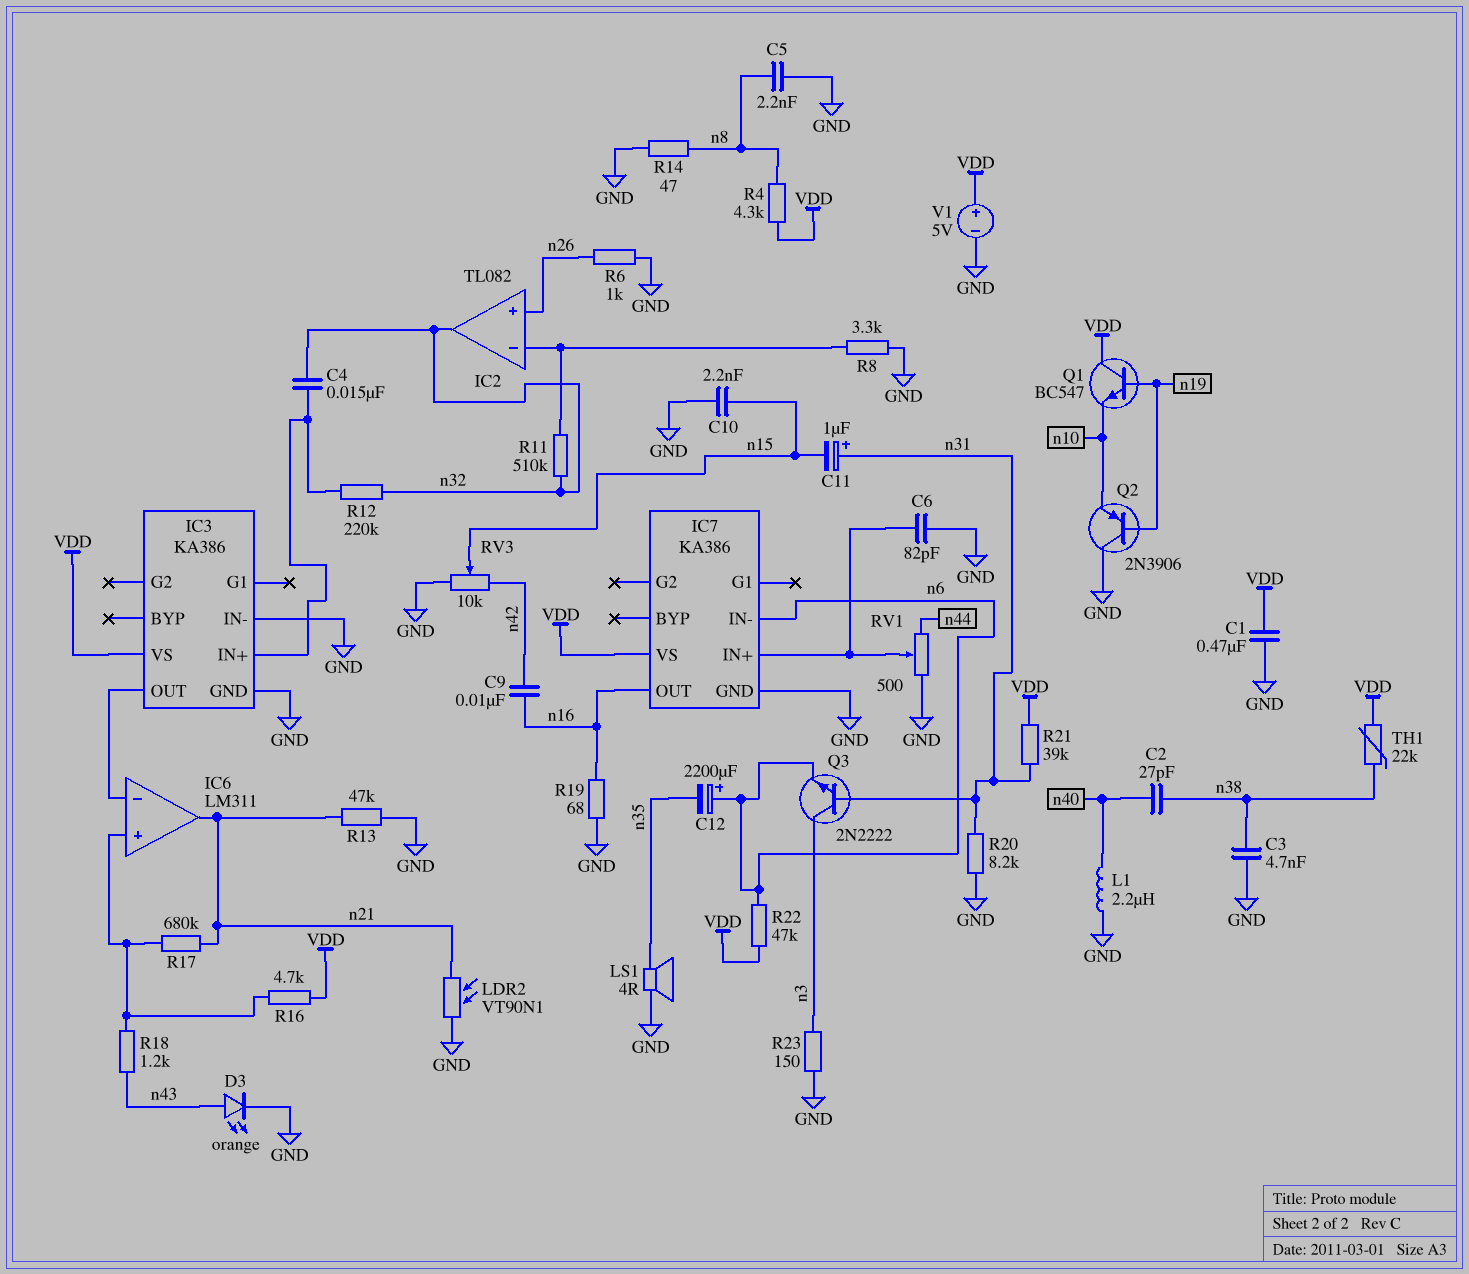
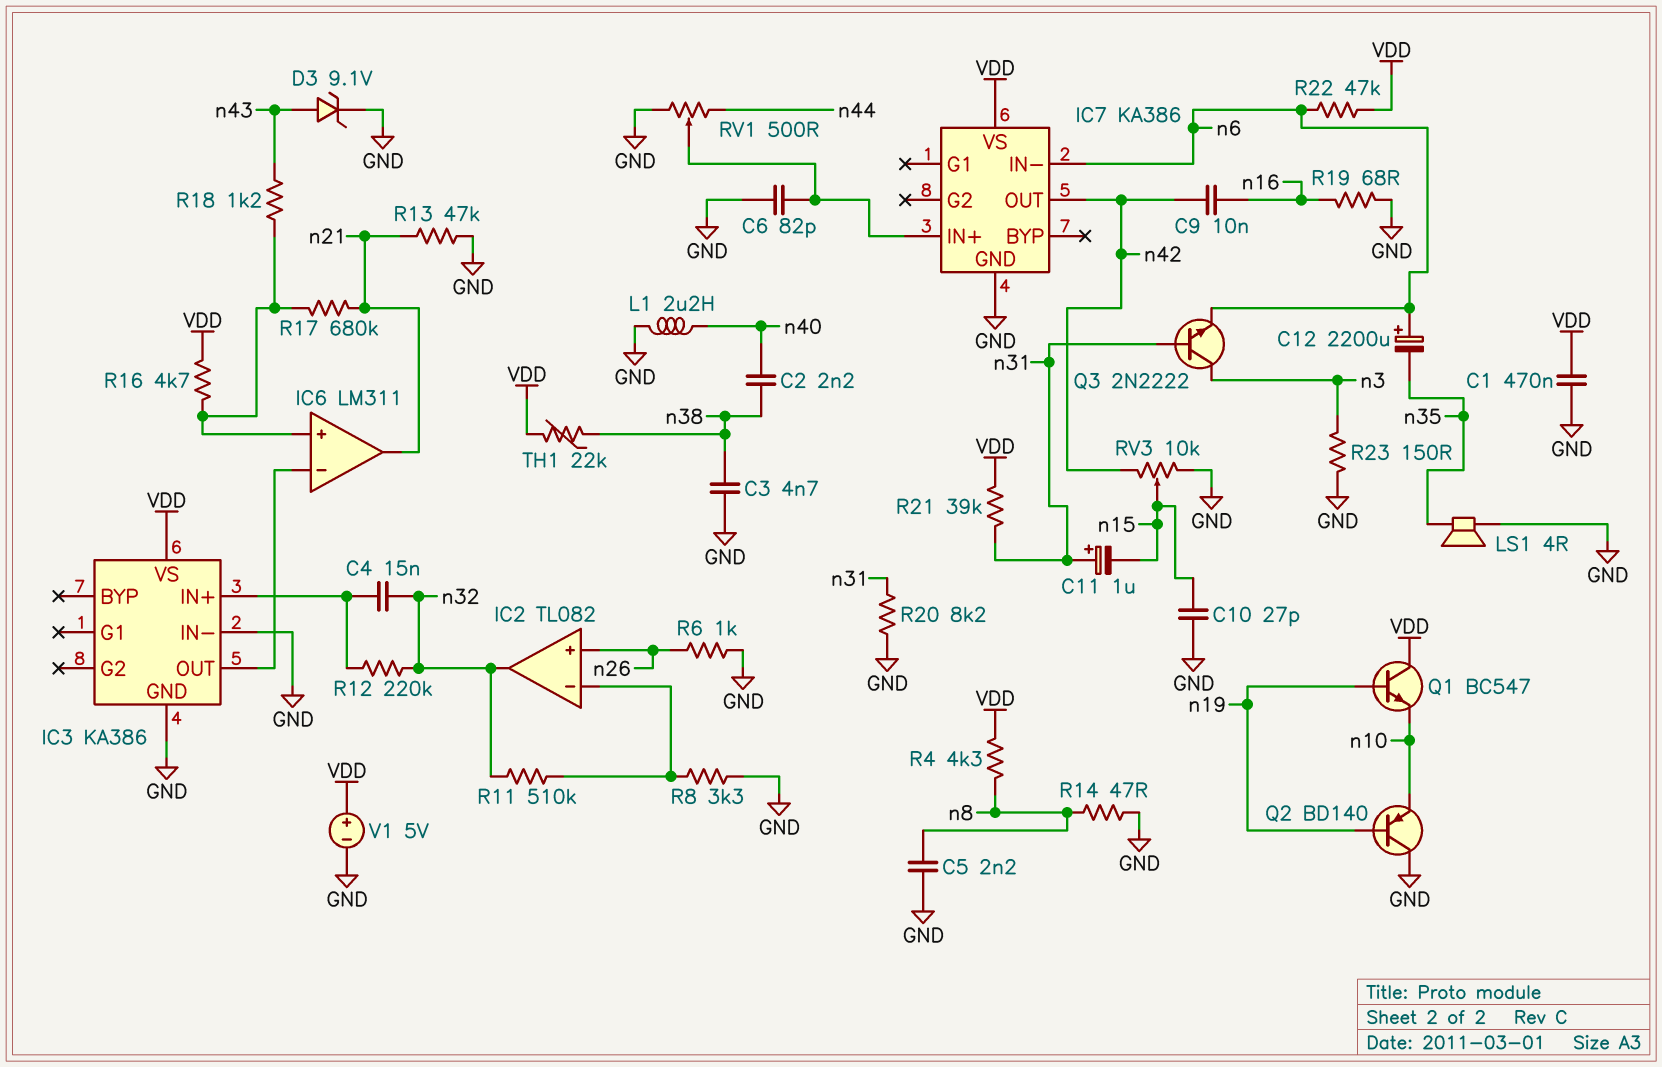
C2: 27pF (n38, n40) -> 2.2nF (n38, n40)
C10: 2.2nF (GND, n15) -> 27pF (GND, n15)
D3: LED orange (A n43, K GND) -> zener 9.1V (A n43, K GND)
IC7 pin OUT: n16 -> n42
LDR2: VT90N1 (GND, n21) -> none
Q2: PNP 2N3906 (B n19, C GND, E n10) -> PNP BD140 (B n19, C GND, E n10)

